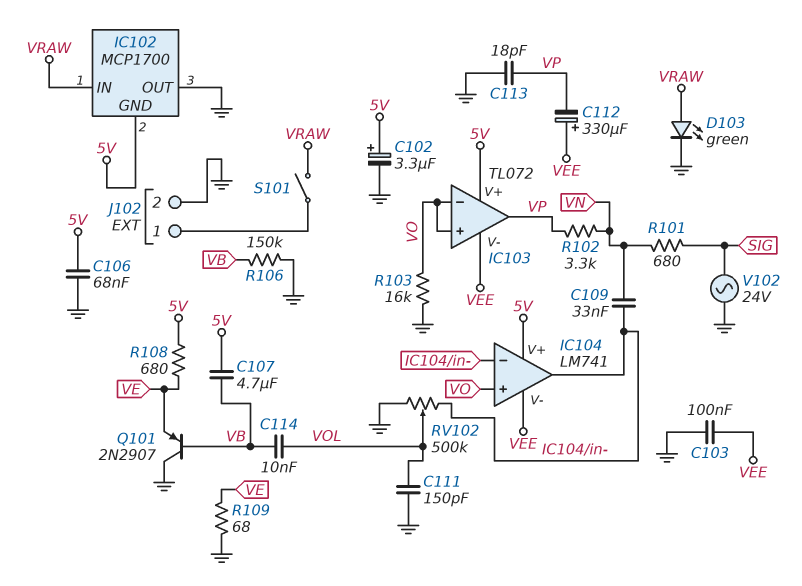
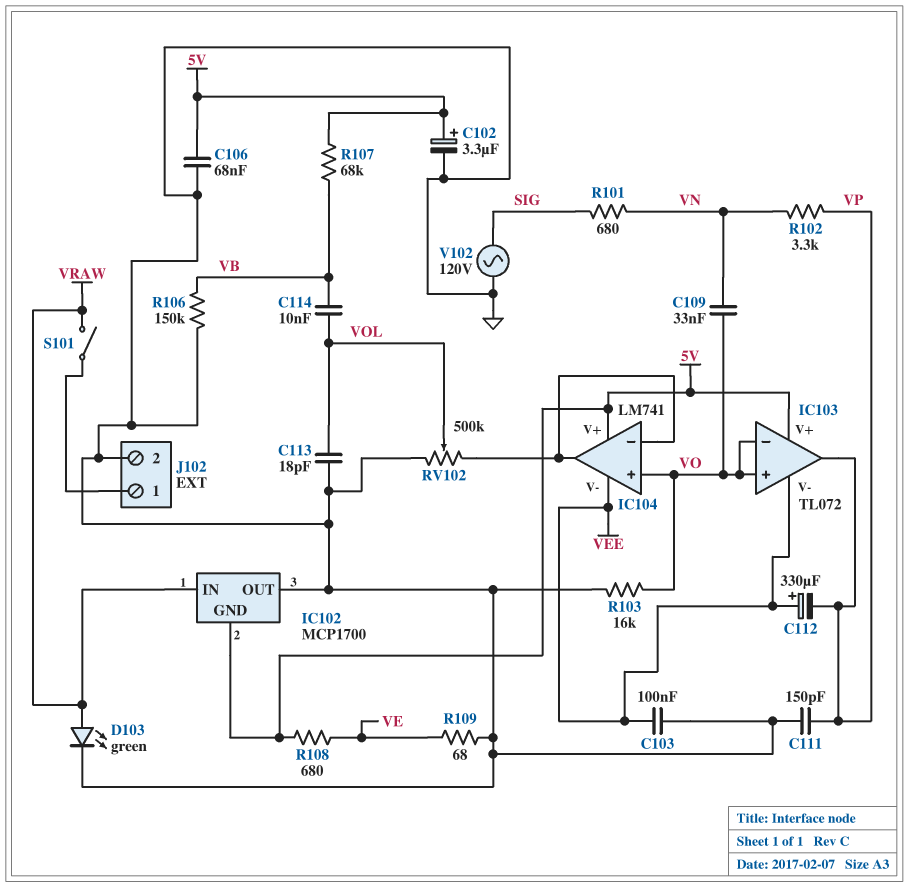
C107: 4.7uF (5V, VB) -> none
C109: 33nF (IC104/in-, VN) -> 33nF (VN, VO)
C111: 150pF (GND, VOL) -> 150pF (GND, VP)
C113: 18pF (GND, VP) -> 18pF (GND, VOL)
Q101: PNP 2N2907 (B VB, C GND, E VE) -> none
R107: none -> 68k (5V, VB)
V102: AC 24V (GND, SIG) -> AC 120V (GND, SIG)

